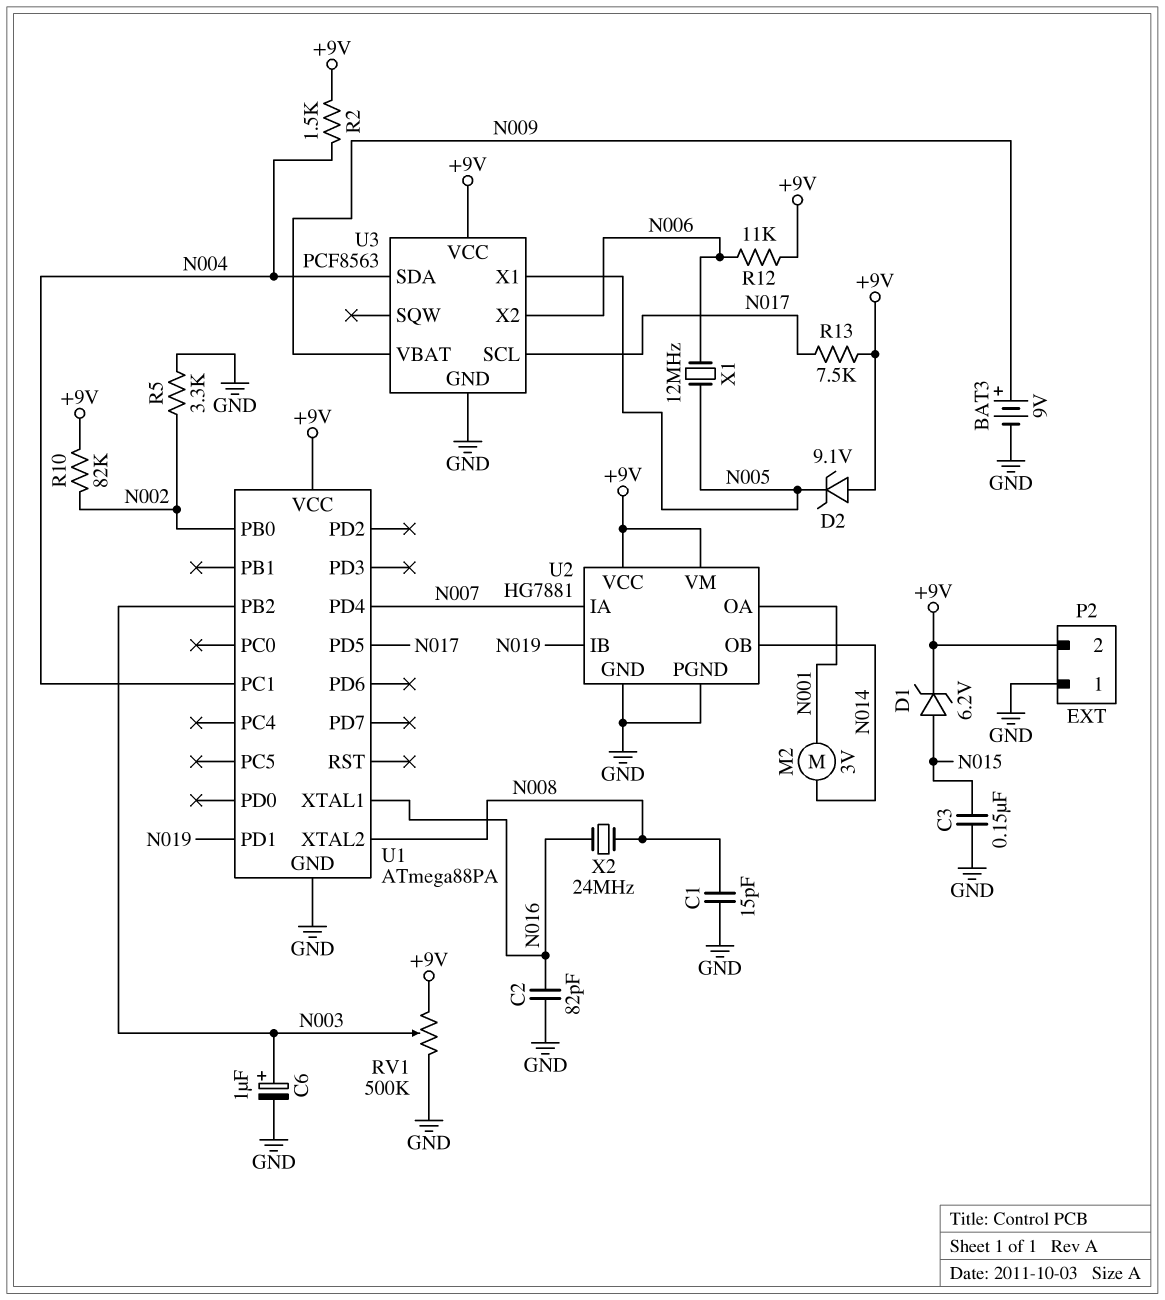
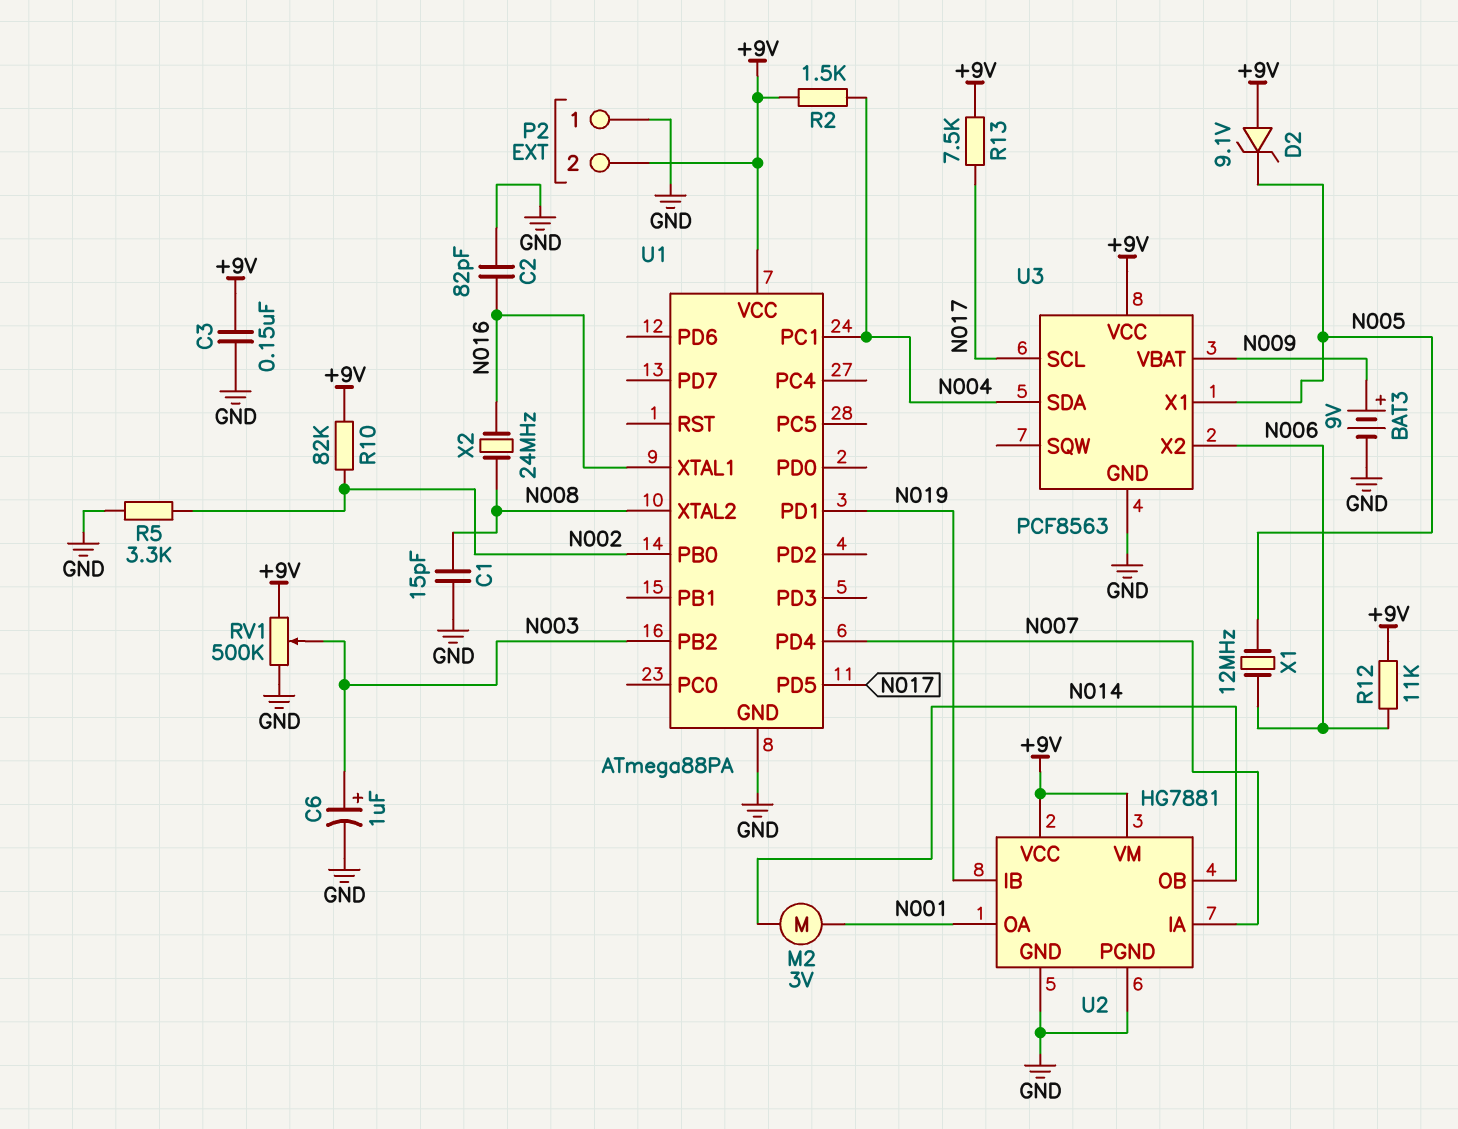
C3: 150nF (GND, N015) -> 150nF (+9V, GND)
D1: zener 6.2V (A N015, K +9V) -> none

